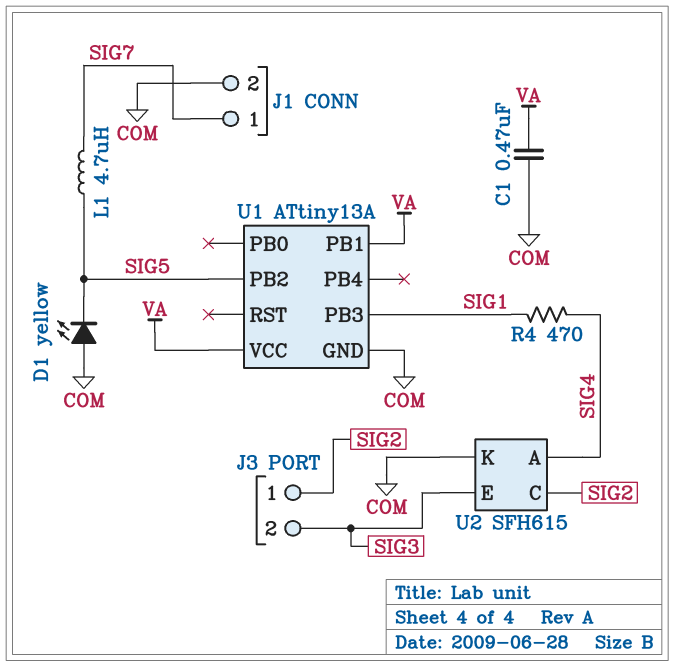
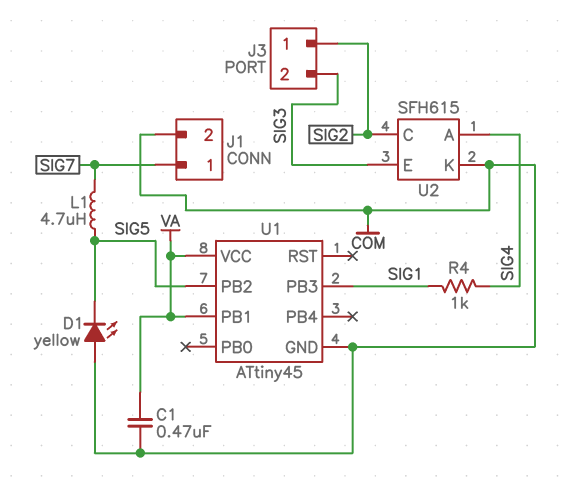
R4: 470 (SIG1, SIG4) -> 1k (SIG1, SIG4)
U1: ATtiny13A -> ATtiny45

